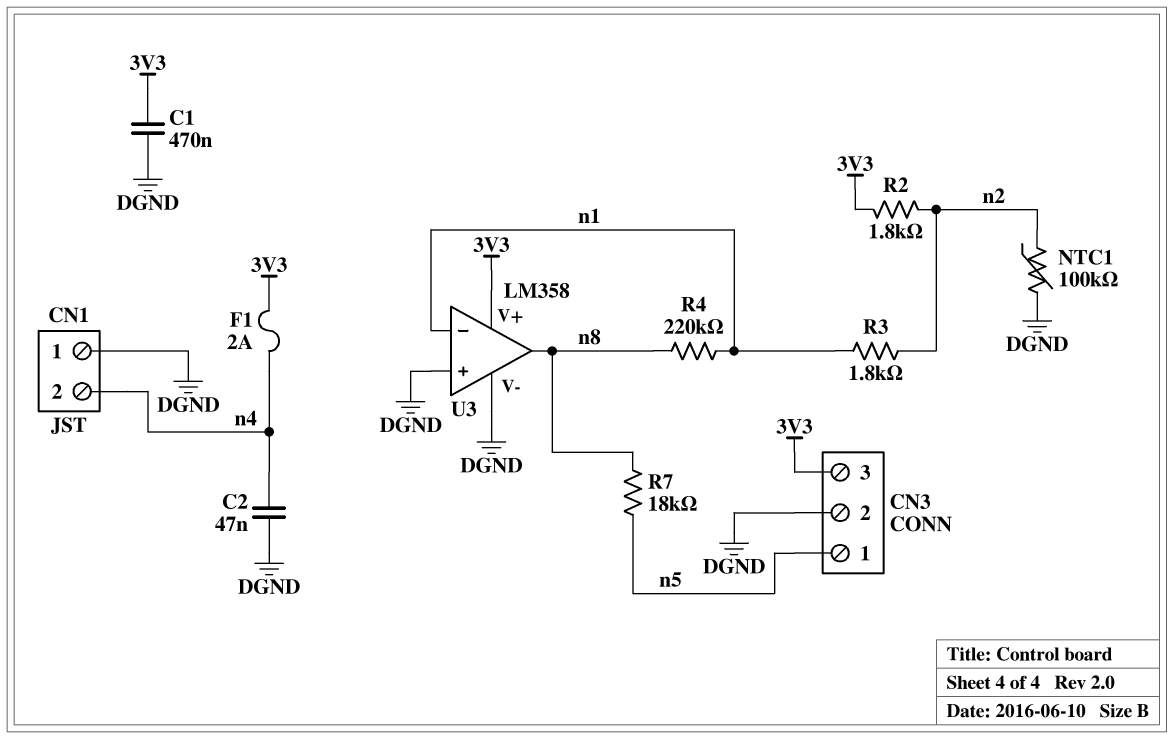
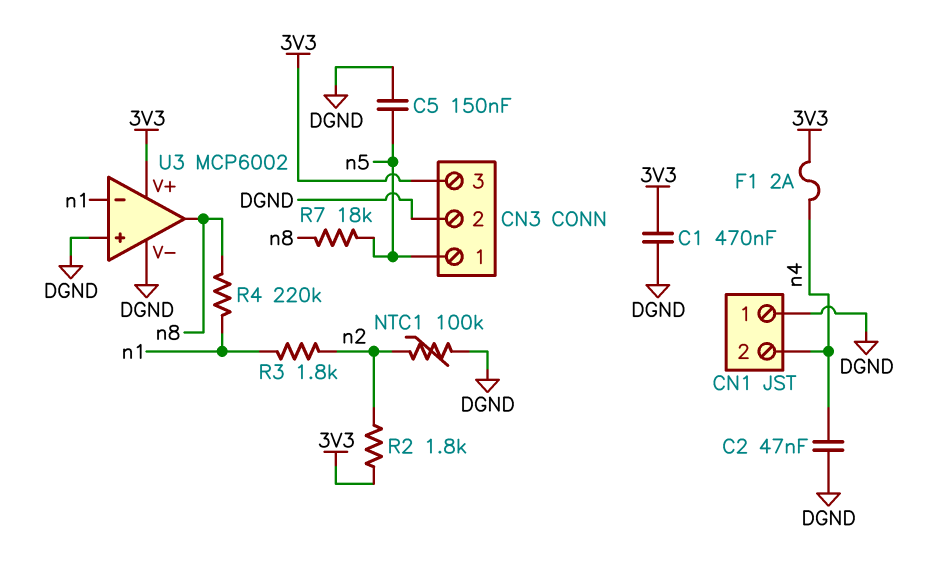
C5: none -> 150nF (DGND, n5)
U3: LM358 -> MCP6002

